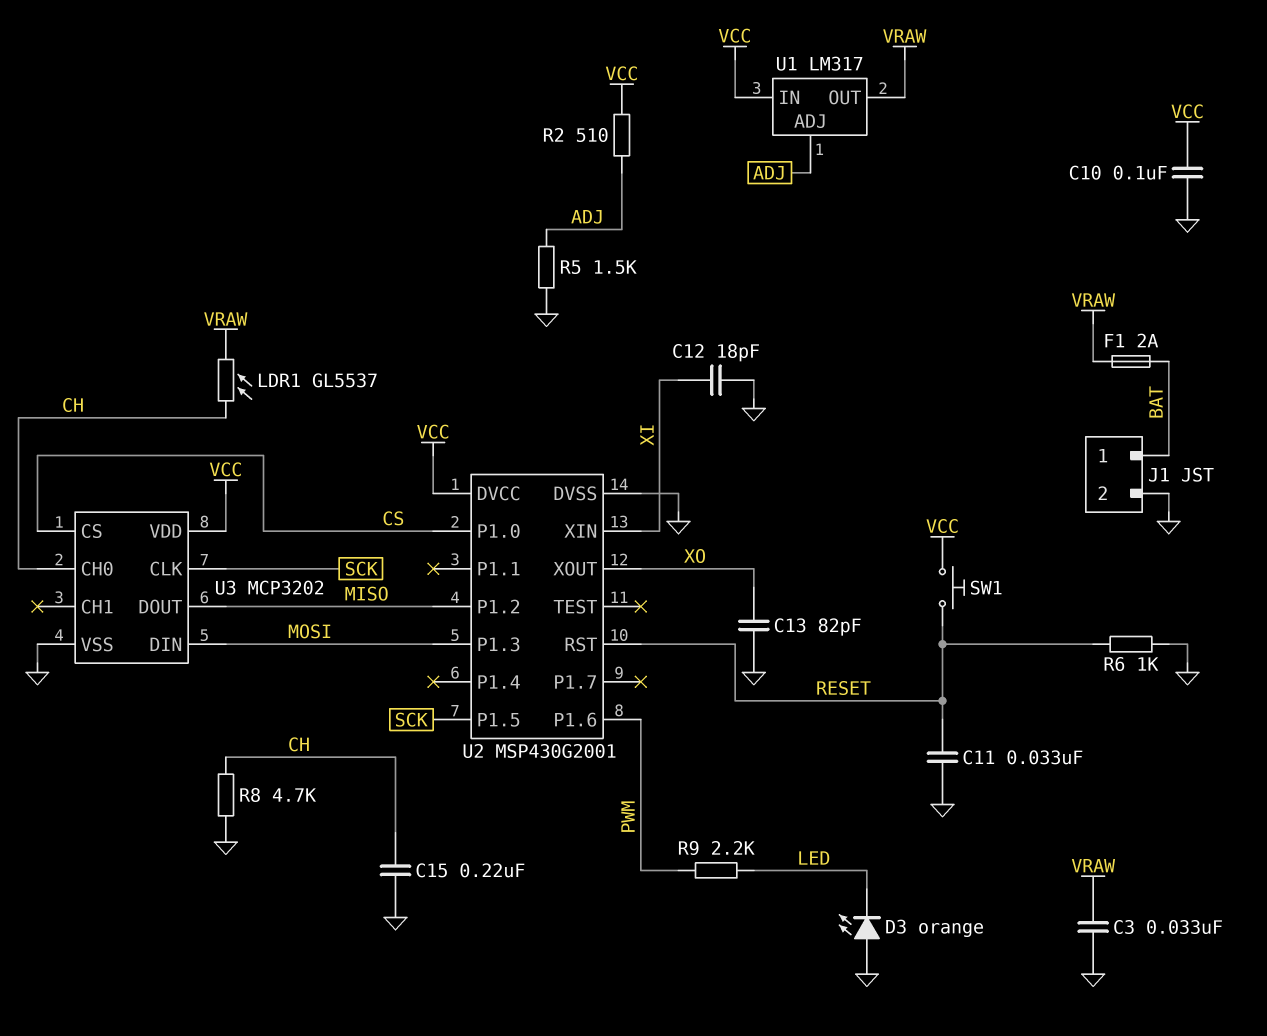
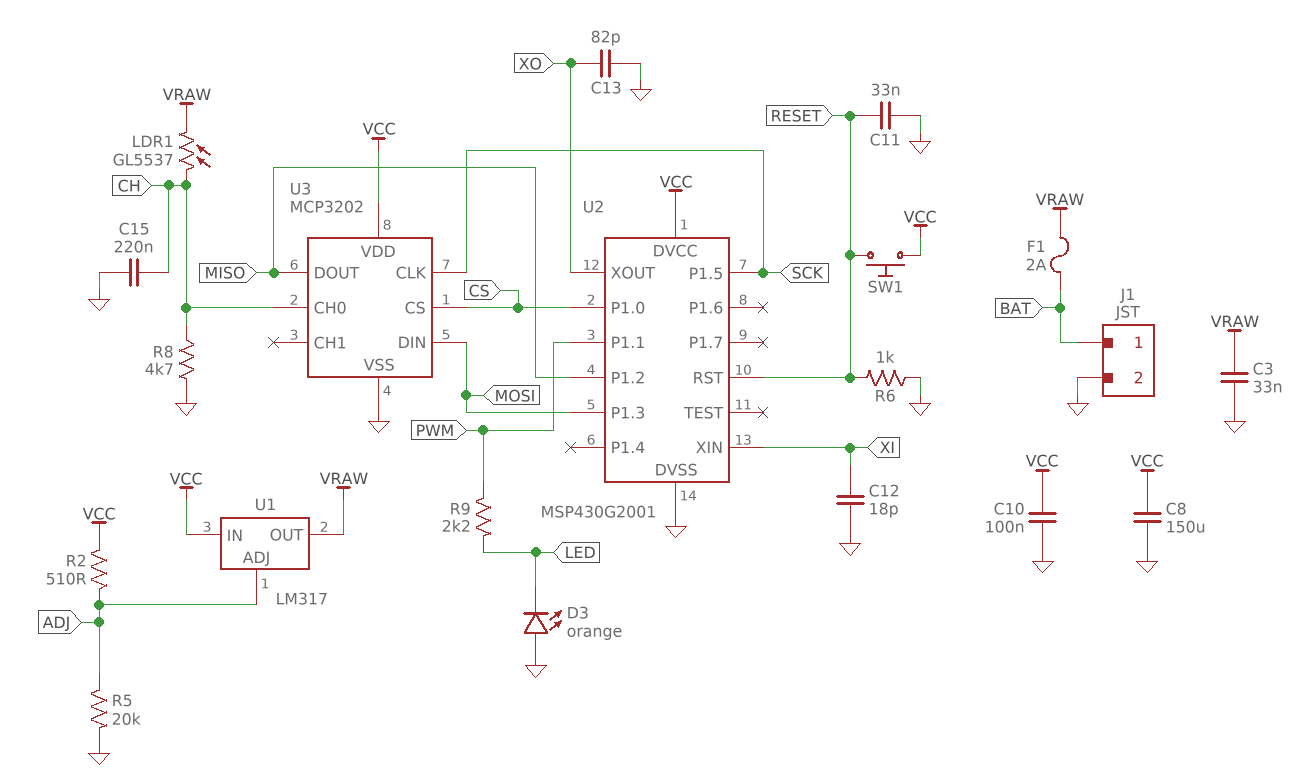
C8: none -> 150uF (GND, VCC)
R5: 1.5k (ADJ, GND) -> 20k (ADJ, GND)
U2 pin P1.1: none -> PWM
U2 pin P1.6: PWM -> none

